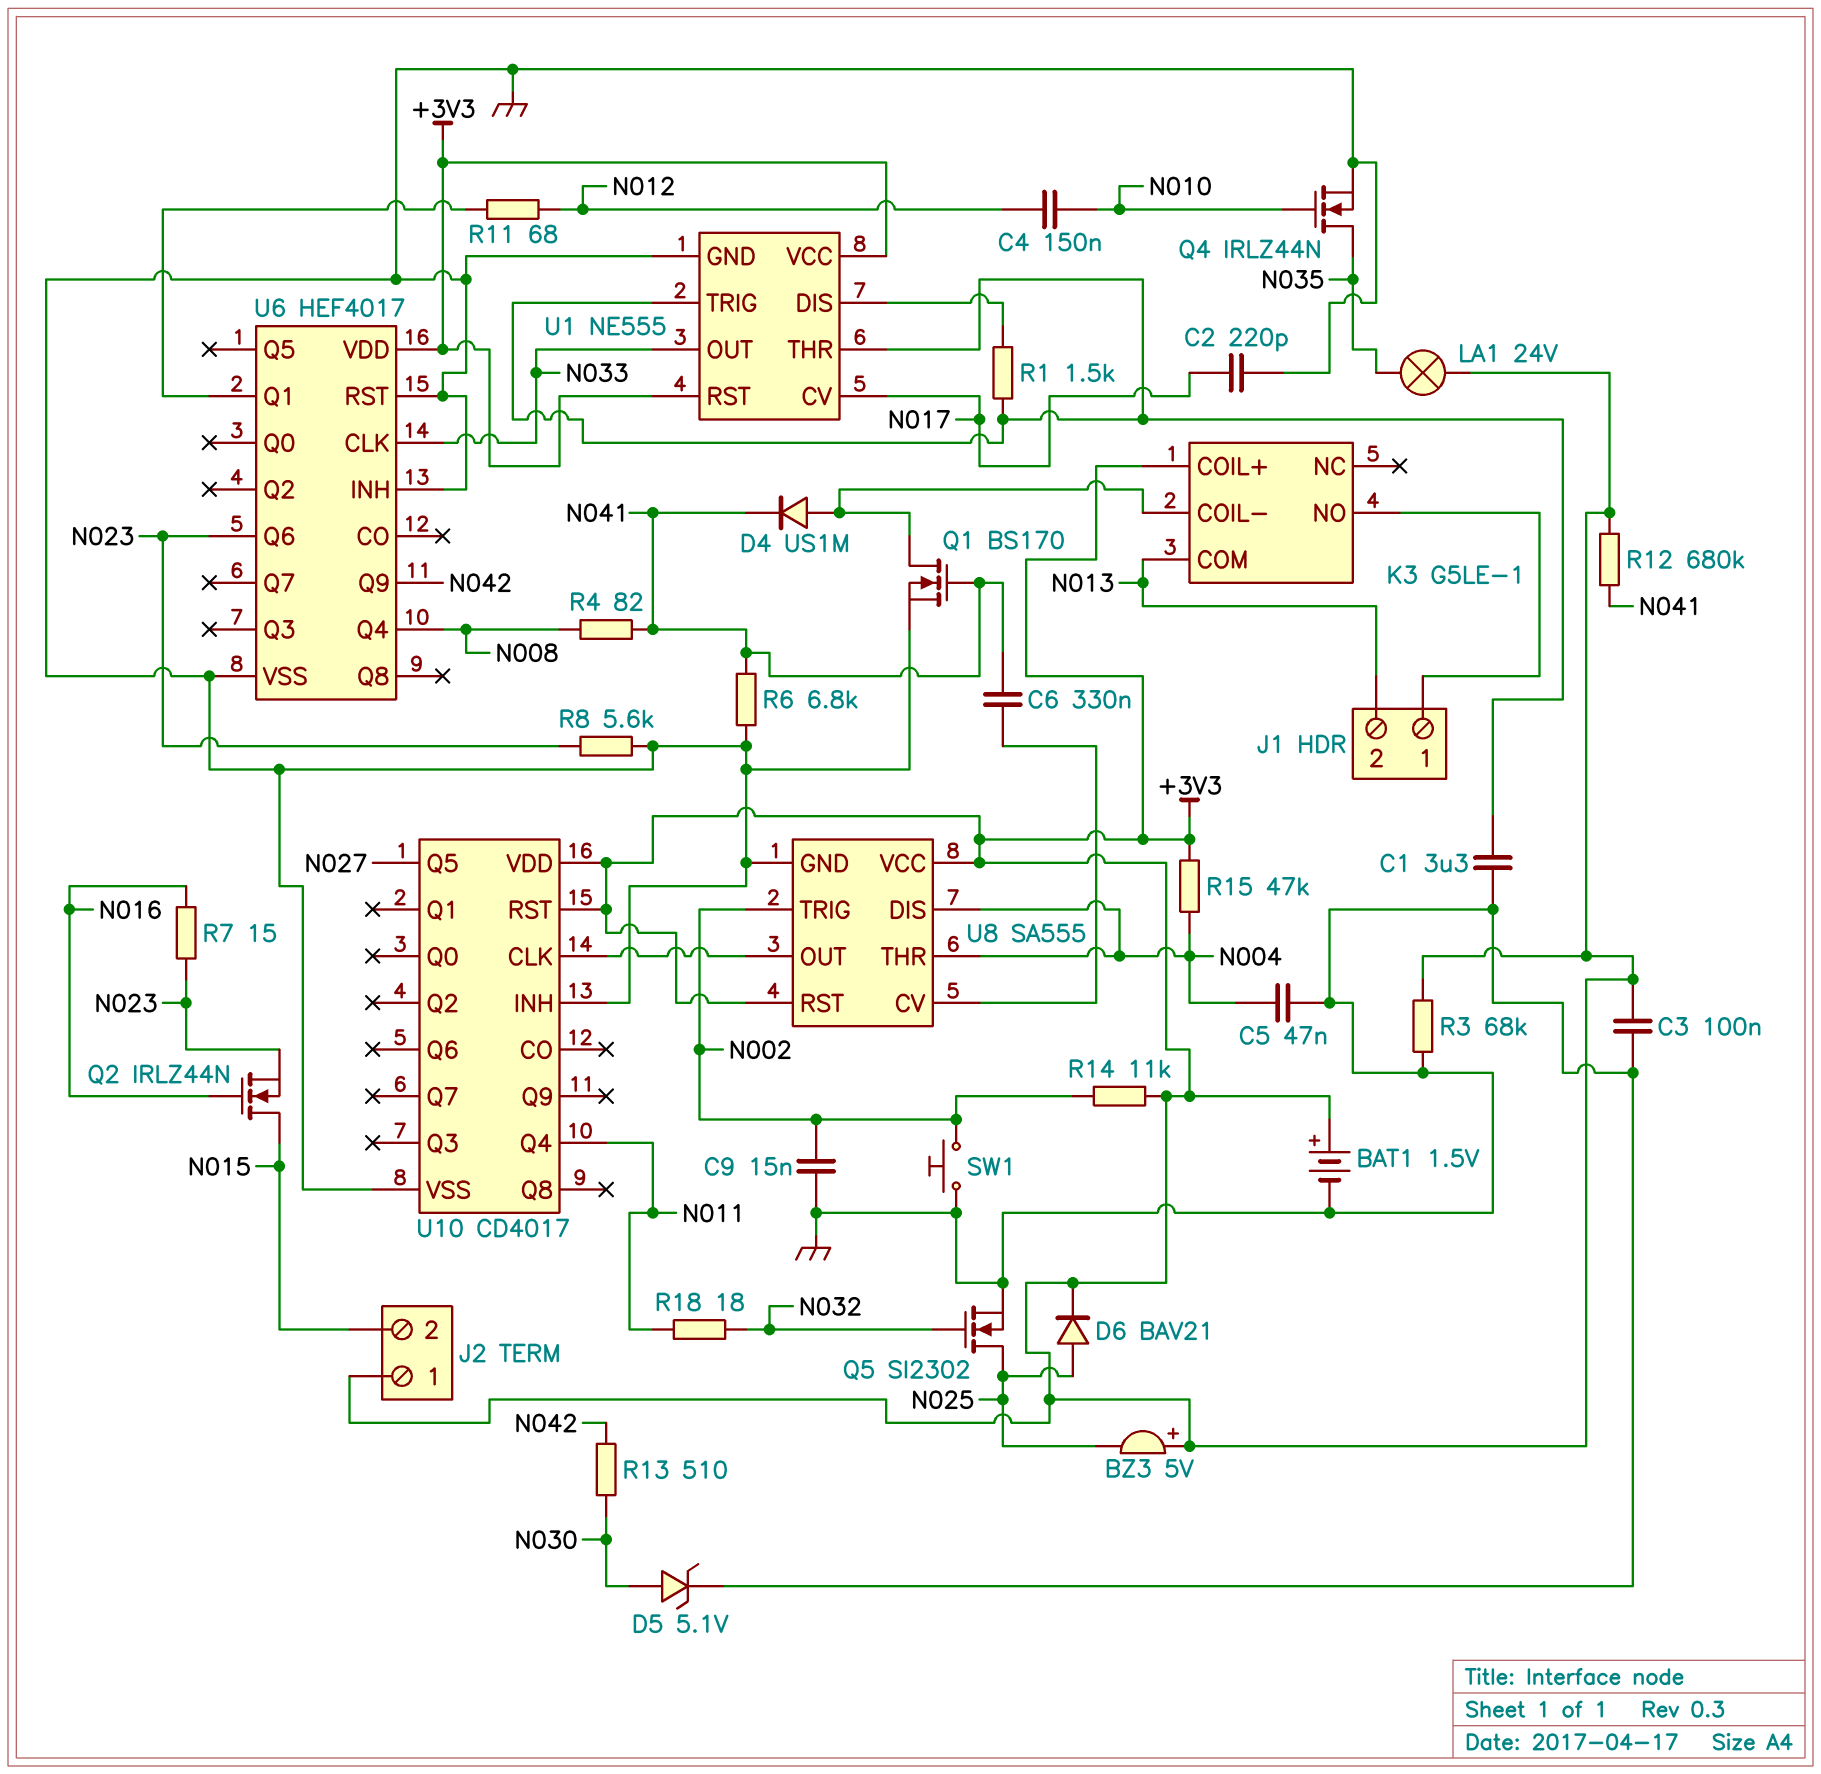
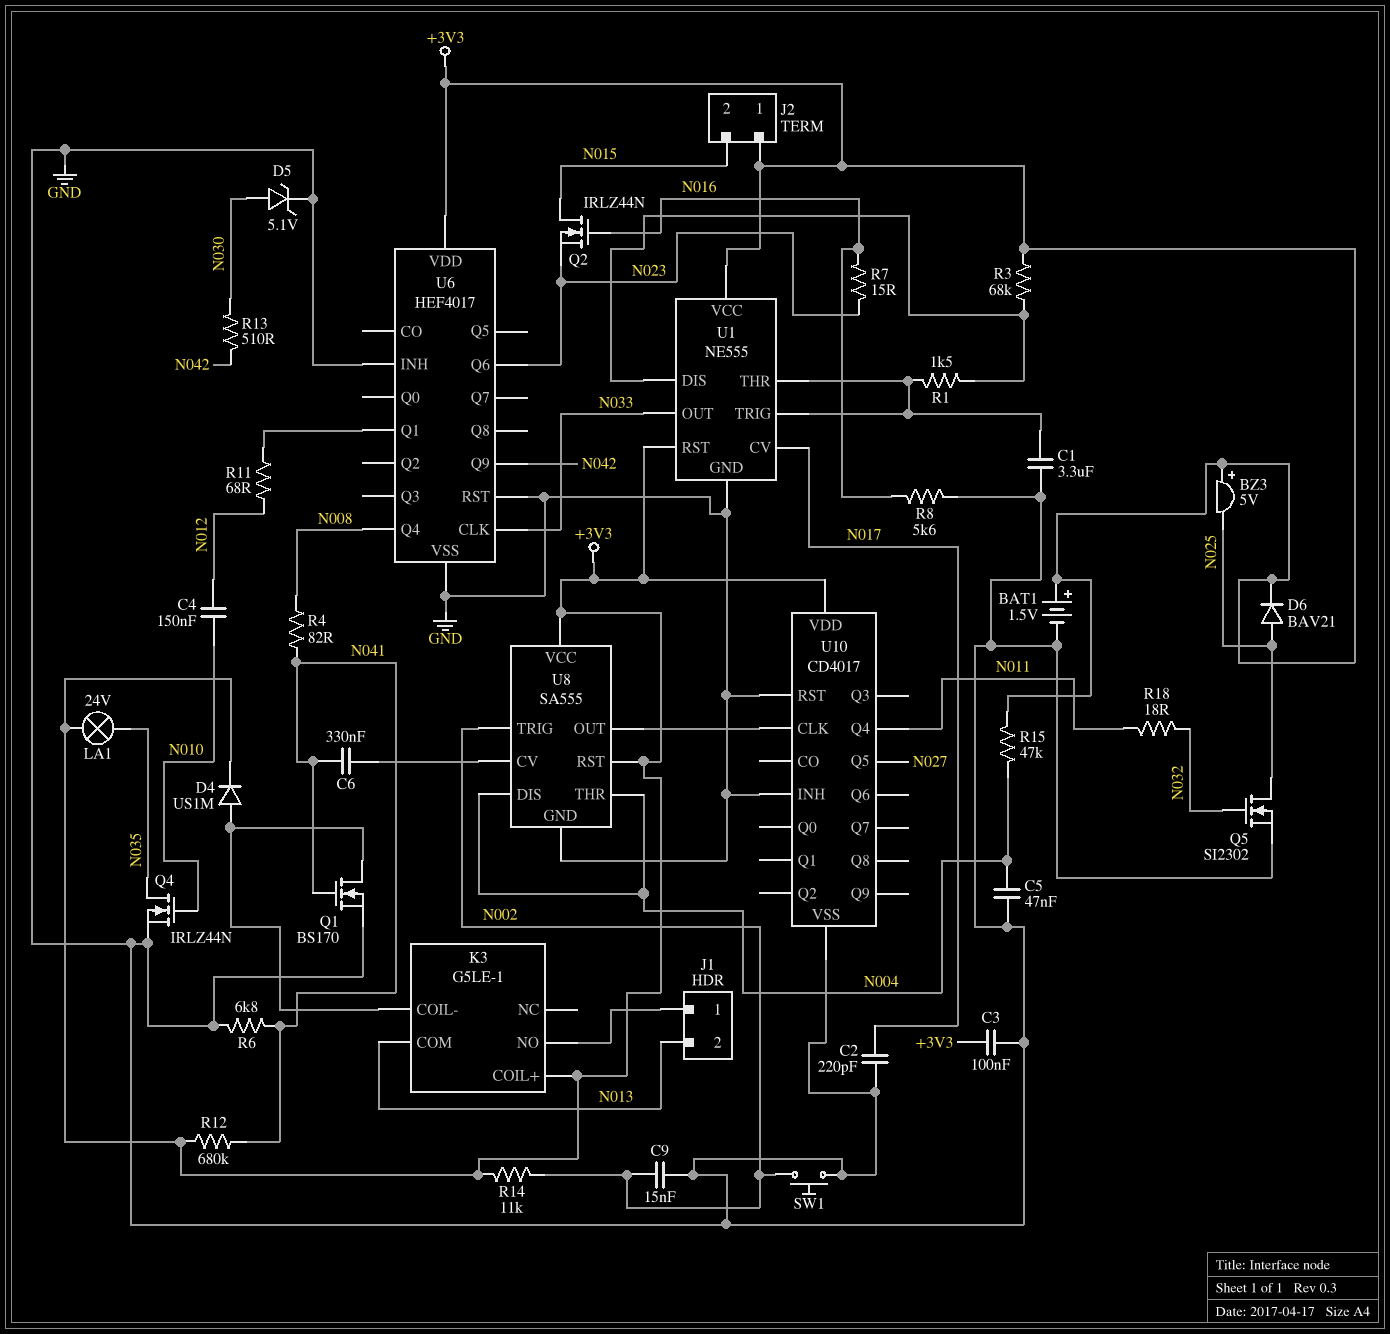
D4: diode US1M (A K3/COIL-, K N041) -> diode US1M (A K3/COIL-, K +3V3)
R3: 68k (+3V3, GND) -> 68k (+3V3, U1/DIS)
R8: 5.6k (GND, N023) -> 5.6k (GND, N016)
U10 pin RST: +3V3 -> GND

